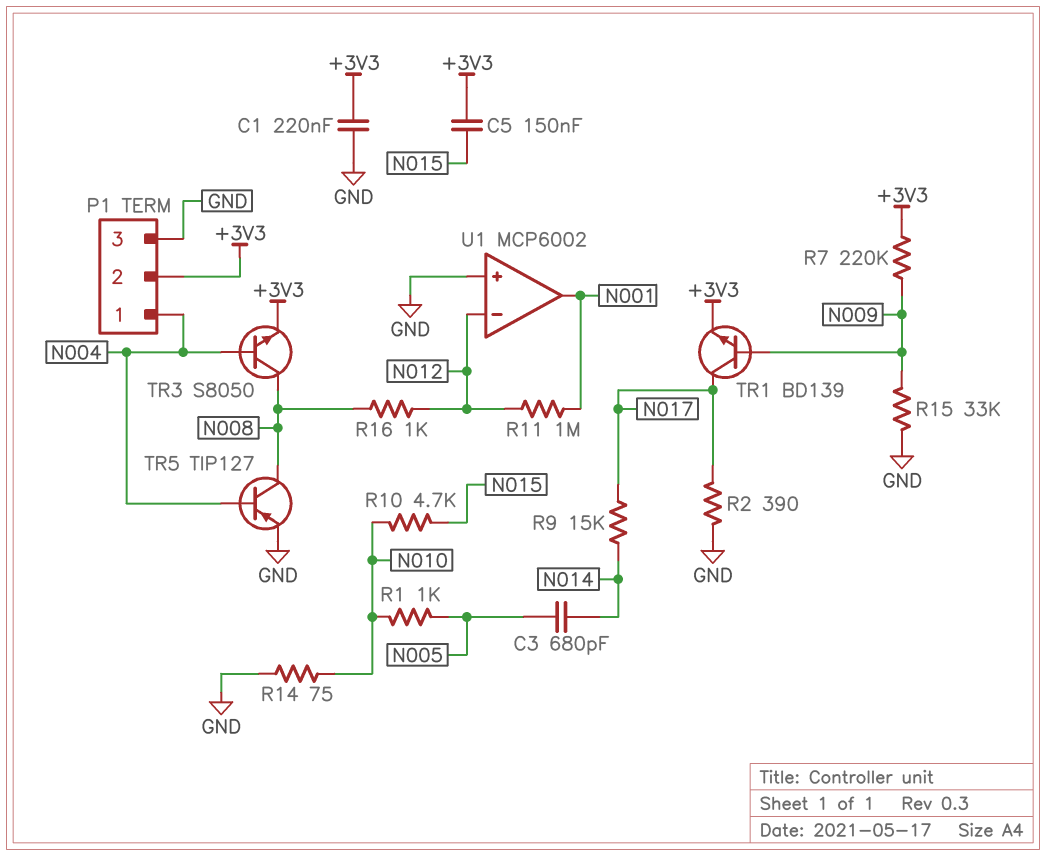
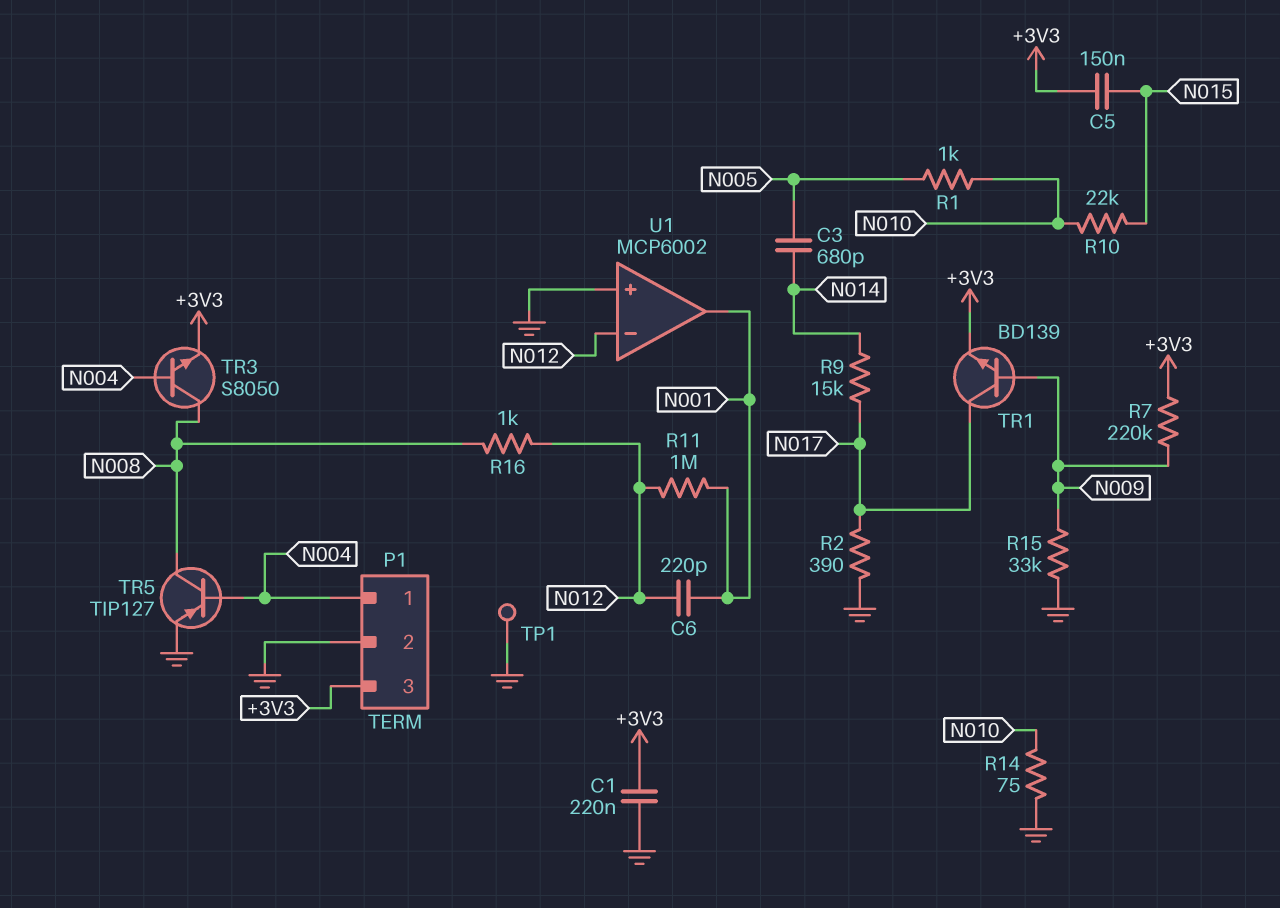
C6: none -> 220pF (N001, N012)
P1 pin 2: +3V3 -> GND
P1 pin 3: GND -> +3V3
R10: 4.7k (N010, N015) -> 22k (N010, N015)
TP1: none -> test point (GND)

